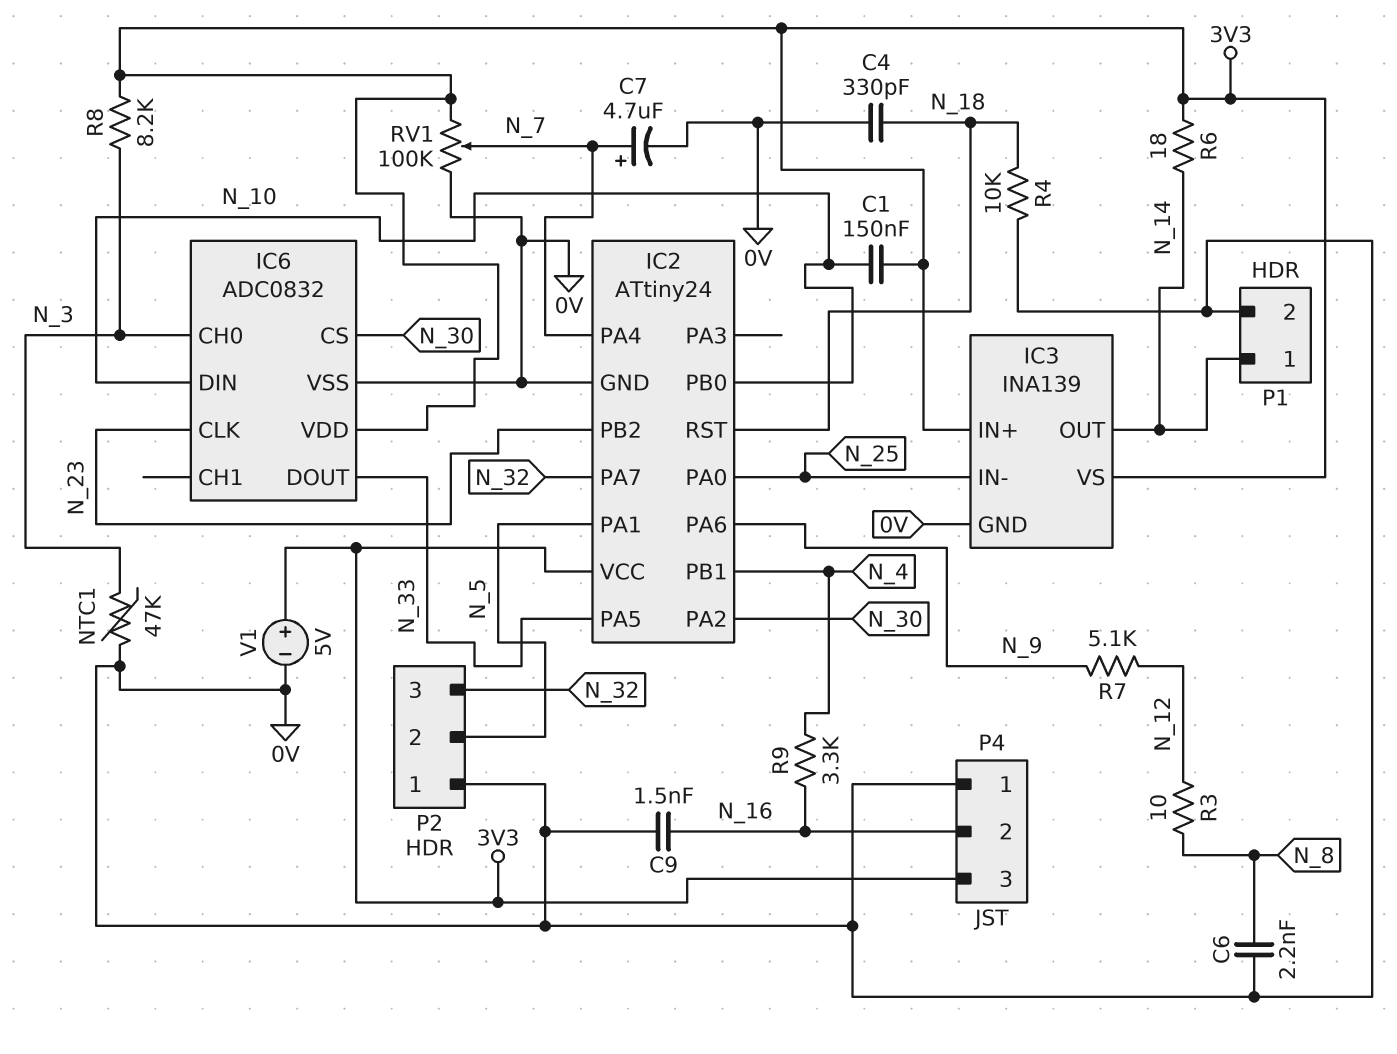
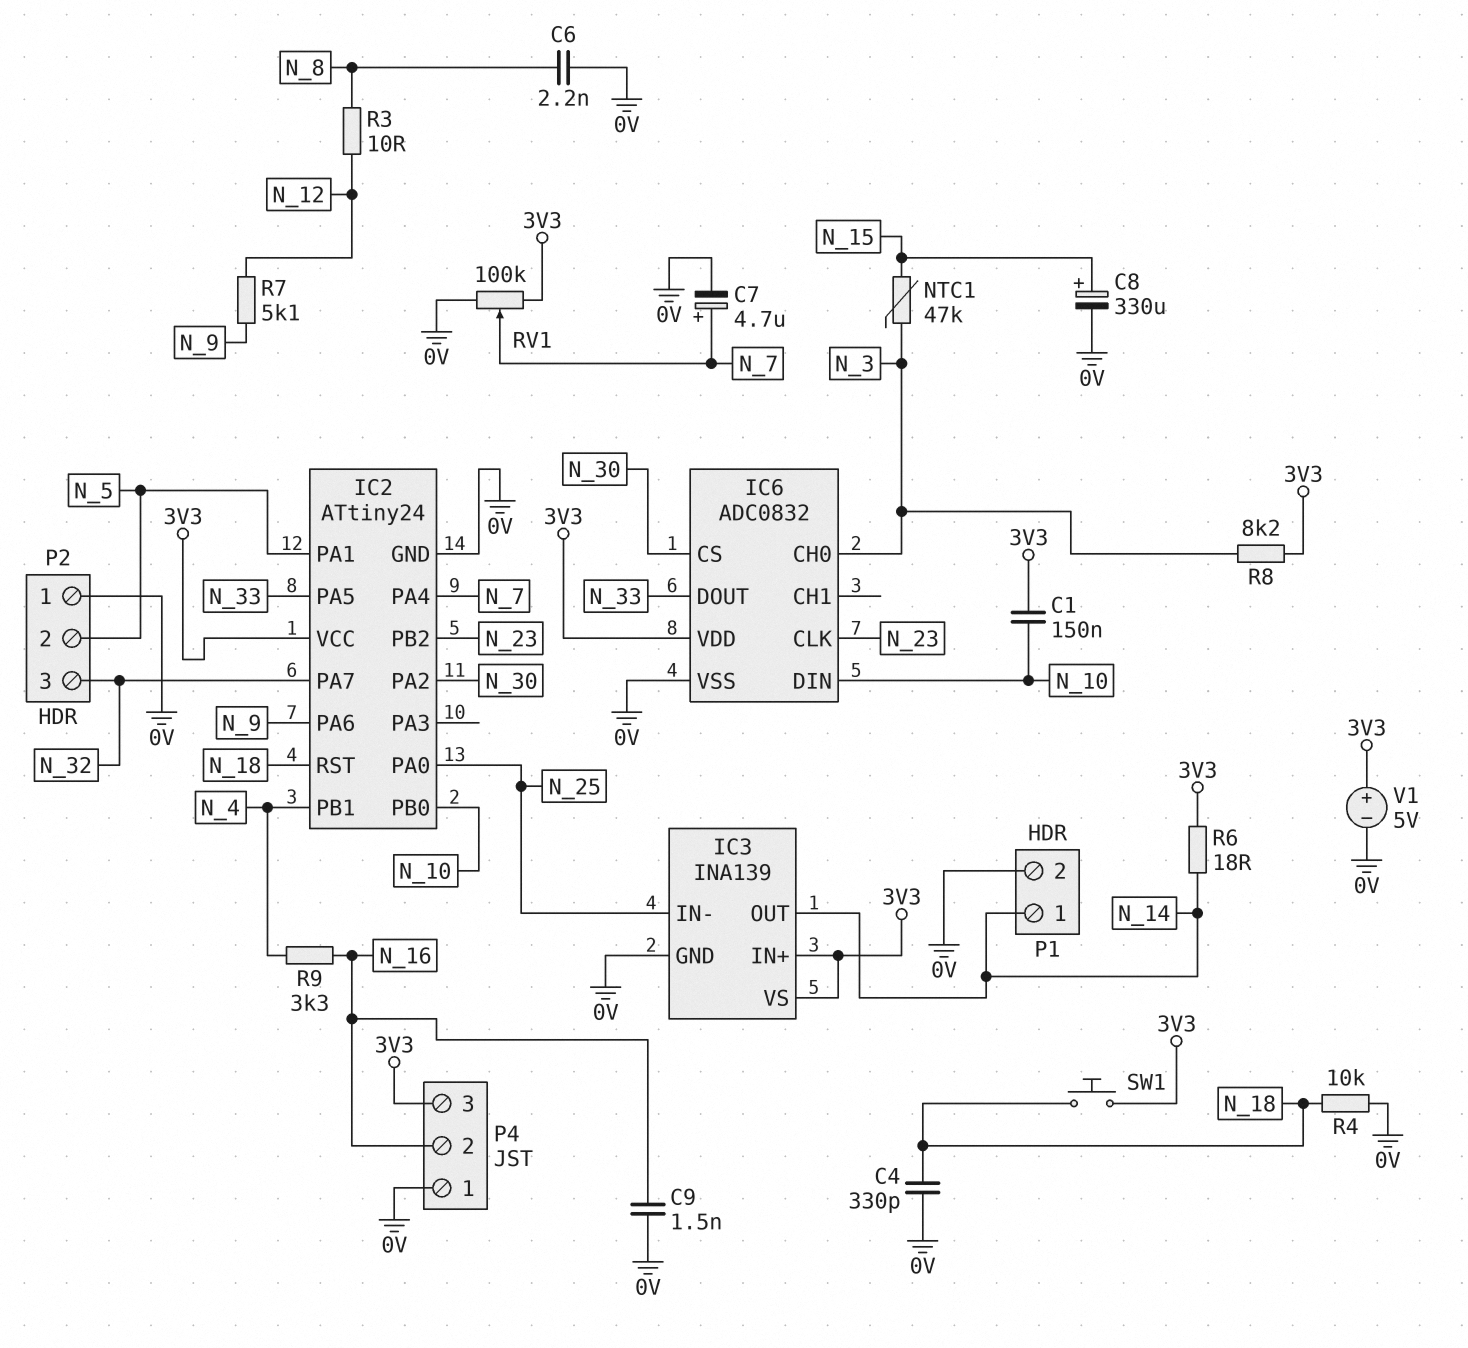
C8: none -> 330uF (plus N_15, minus 0V)
NTC1: 47k (0V, N_3) -> 47k (N_3, N_15)
SW1: none -> button (3V3, N_18)

